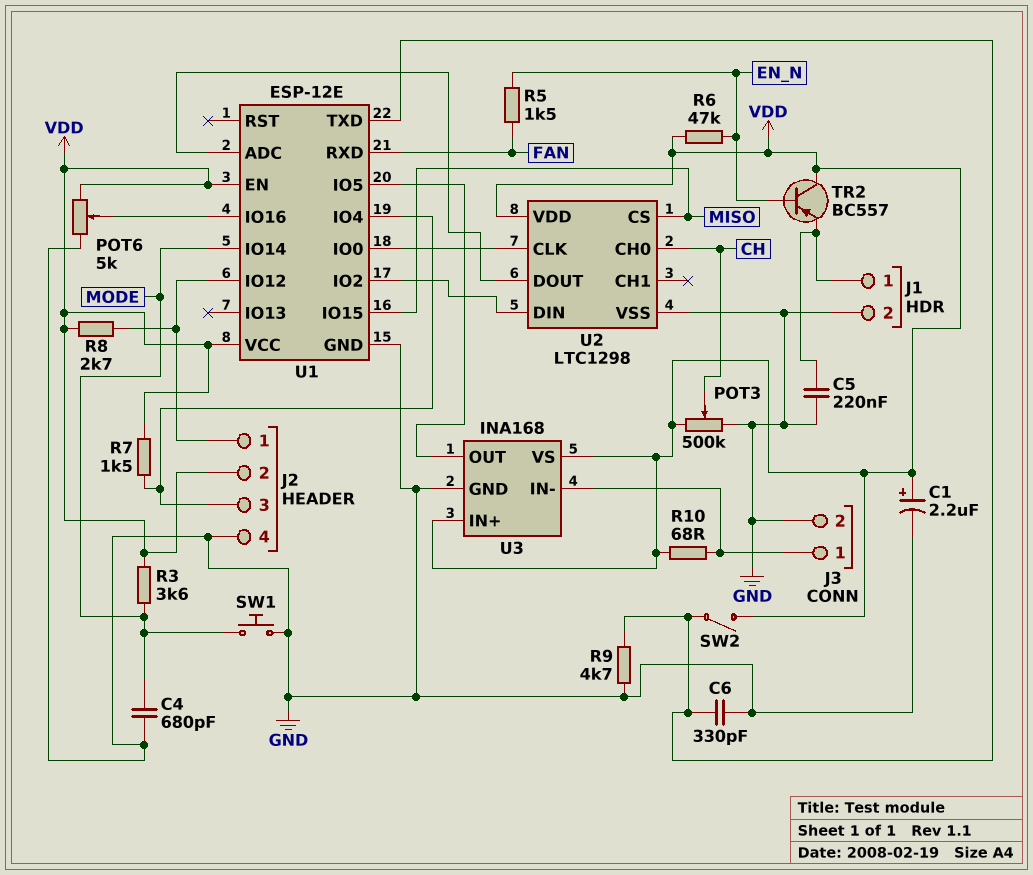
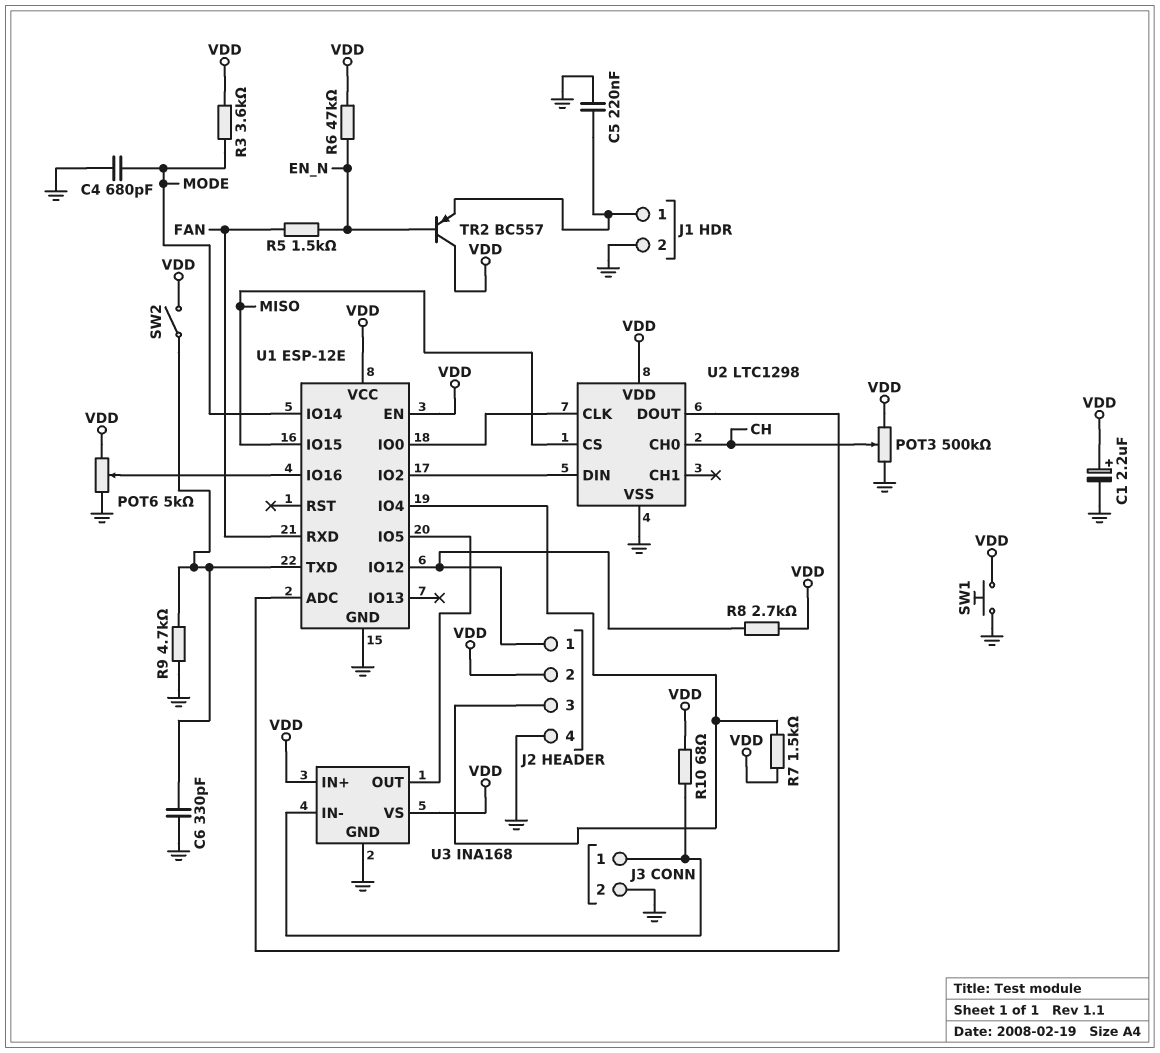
SW1: button (GND, MODE) -> button (GND, VDD)

